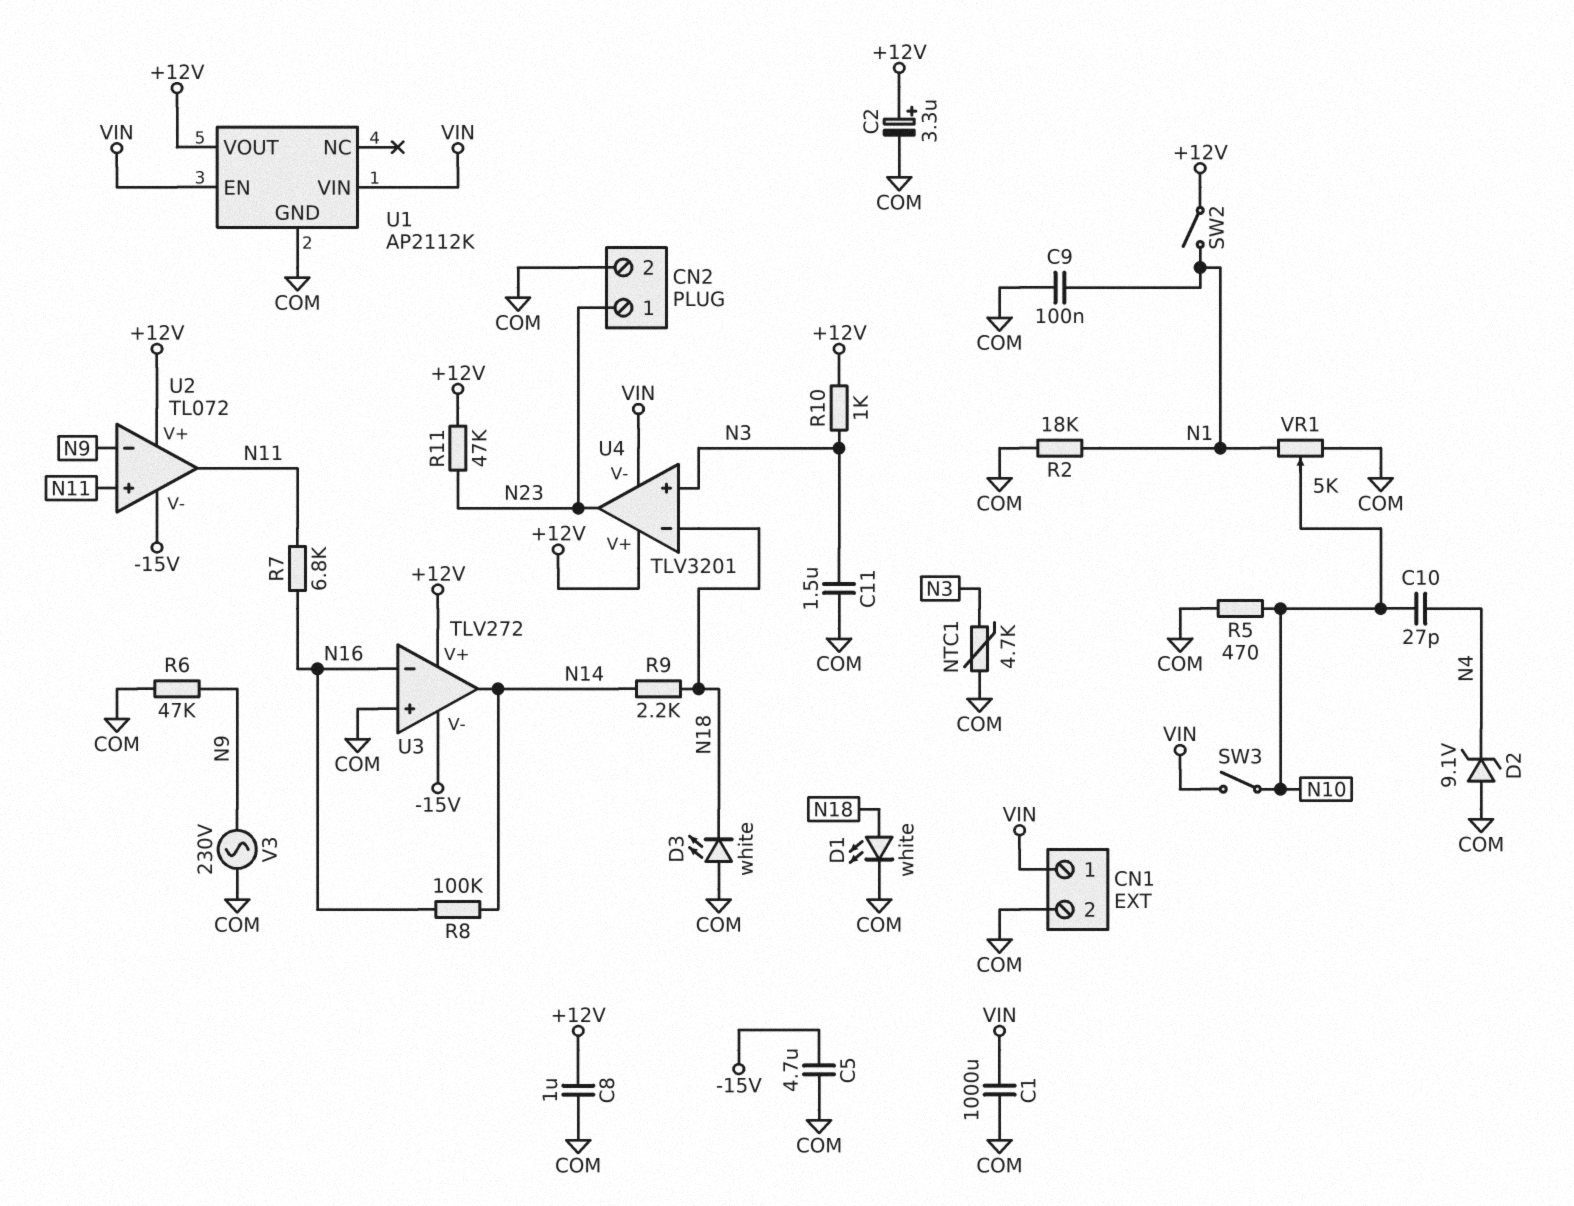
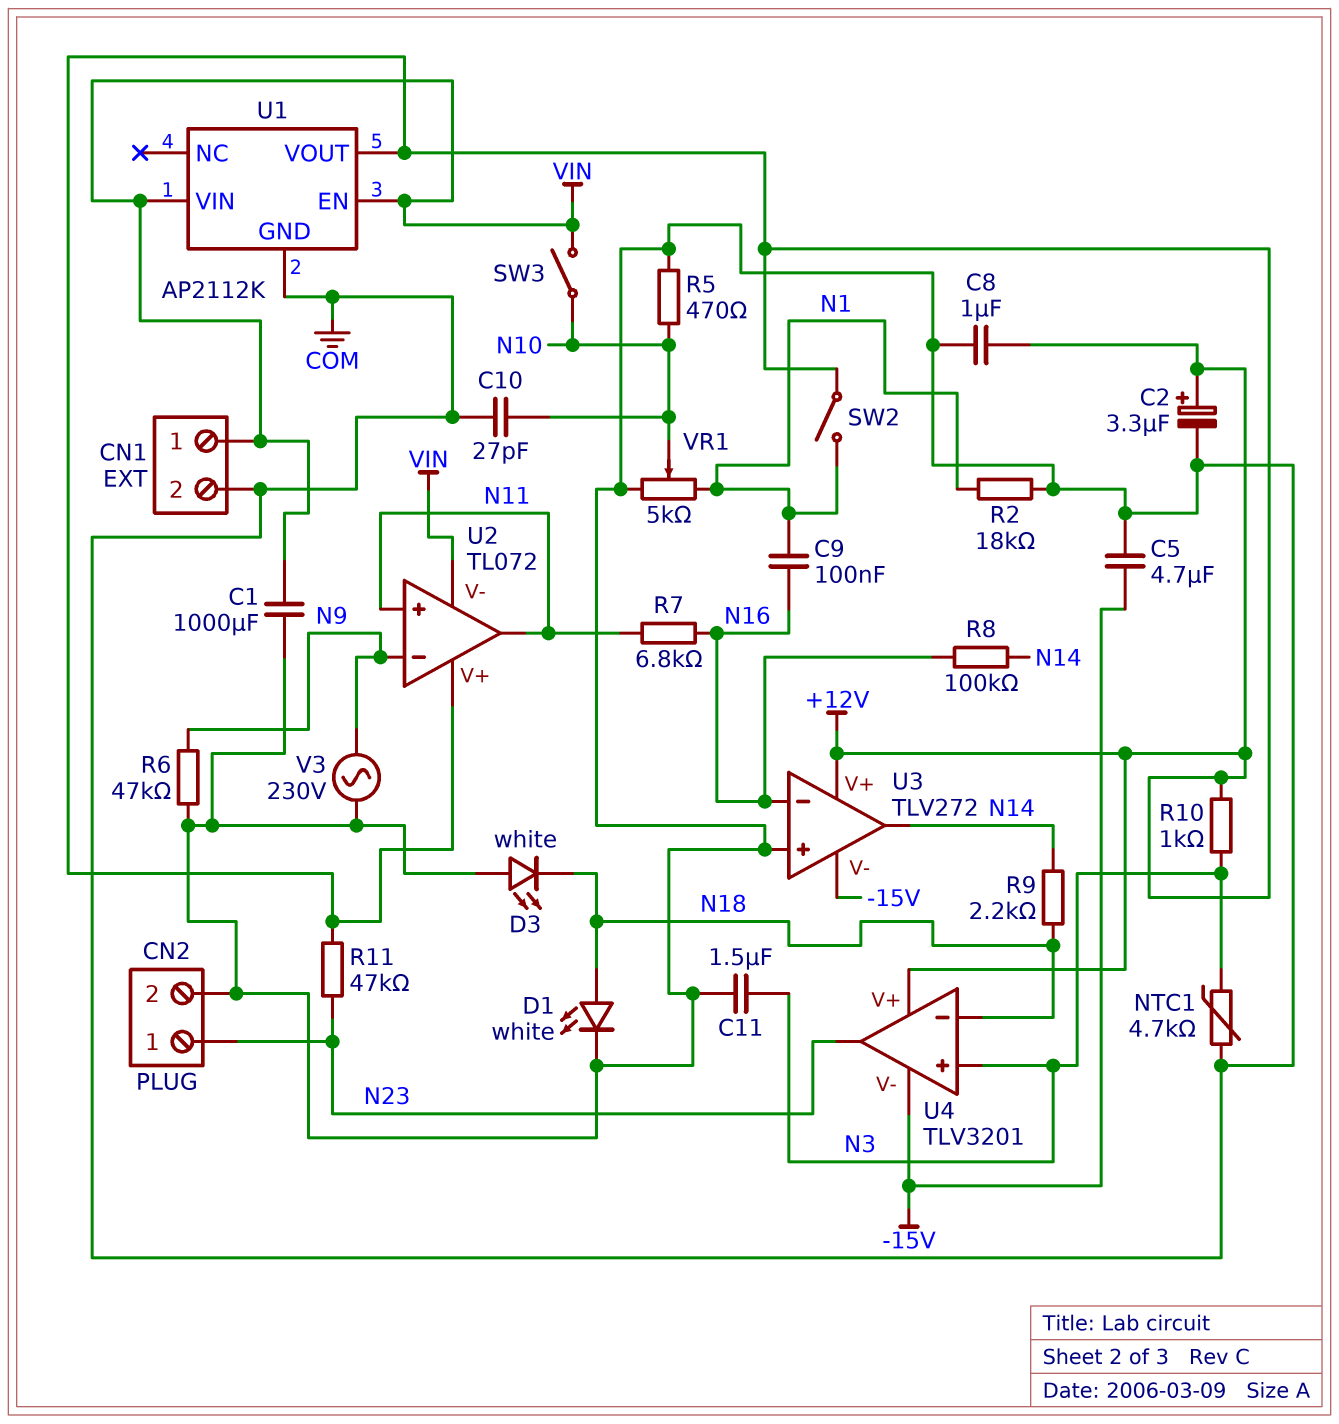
C9: 100nF (COM, N1) -> 100nF (N1, N16)
C10: 27pF (N4, N10) -> 27pF (COM, N10)
D2: zener 9.1V (A COM, K N4) -> none
U2 pin V-: -15V -> VIN
U4 pin V-: VIN -> -15V

